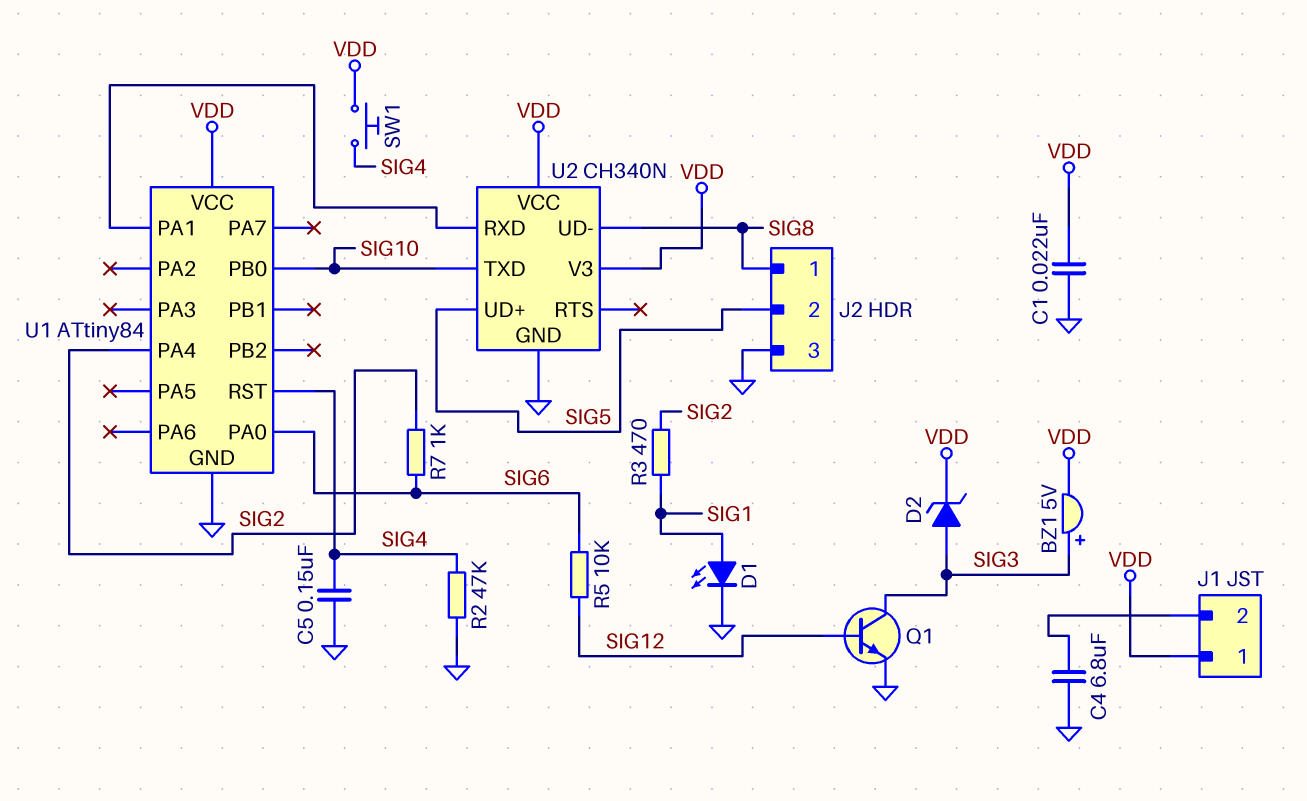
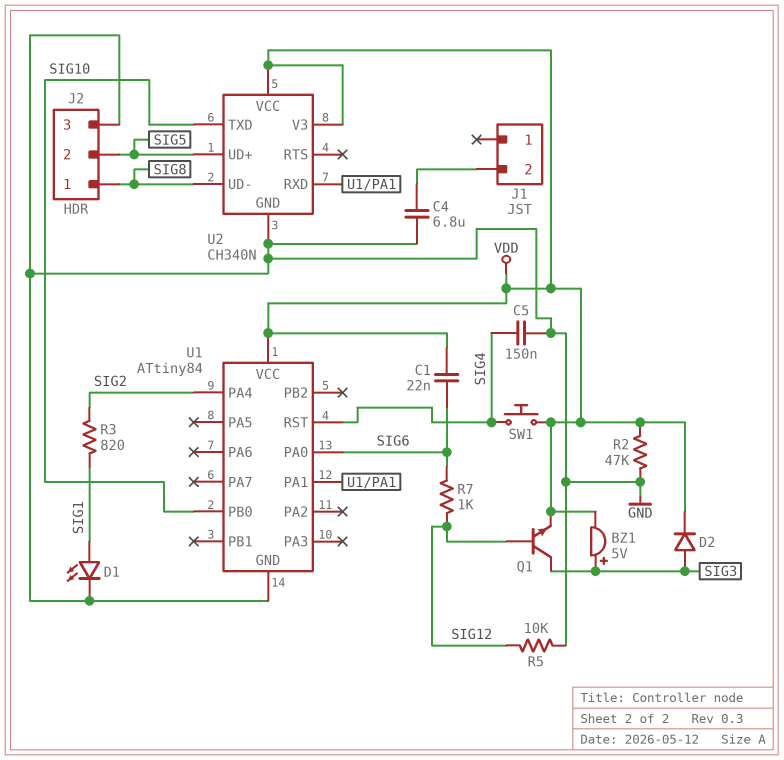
C1: 22nF (GND, VDD) -> 22nF (SIG6, VDD)
D2: zener (A SIG3, K VDD) -> diode (A SIG3, K VDD)
J1 pin 1: VDD -> none
Q1: NPN (B SIG12, C SIG3, E GND) -> NPN (B SIG12, C SIG3, E VDD)
R2: 47k (GND, SIG4) -> 47k (GND, VDD)
R3: 470 (SIG1, SIG2) -> 820 (SIG1, SIG2)
R5: 10k (SIG6, SIG12) -> 10k (GND, SIG12)
R7: 1k (SIG2, SIG6) -> 1k (SIG6, SIG12)

